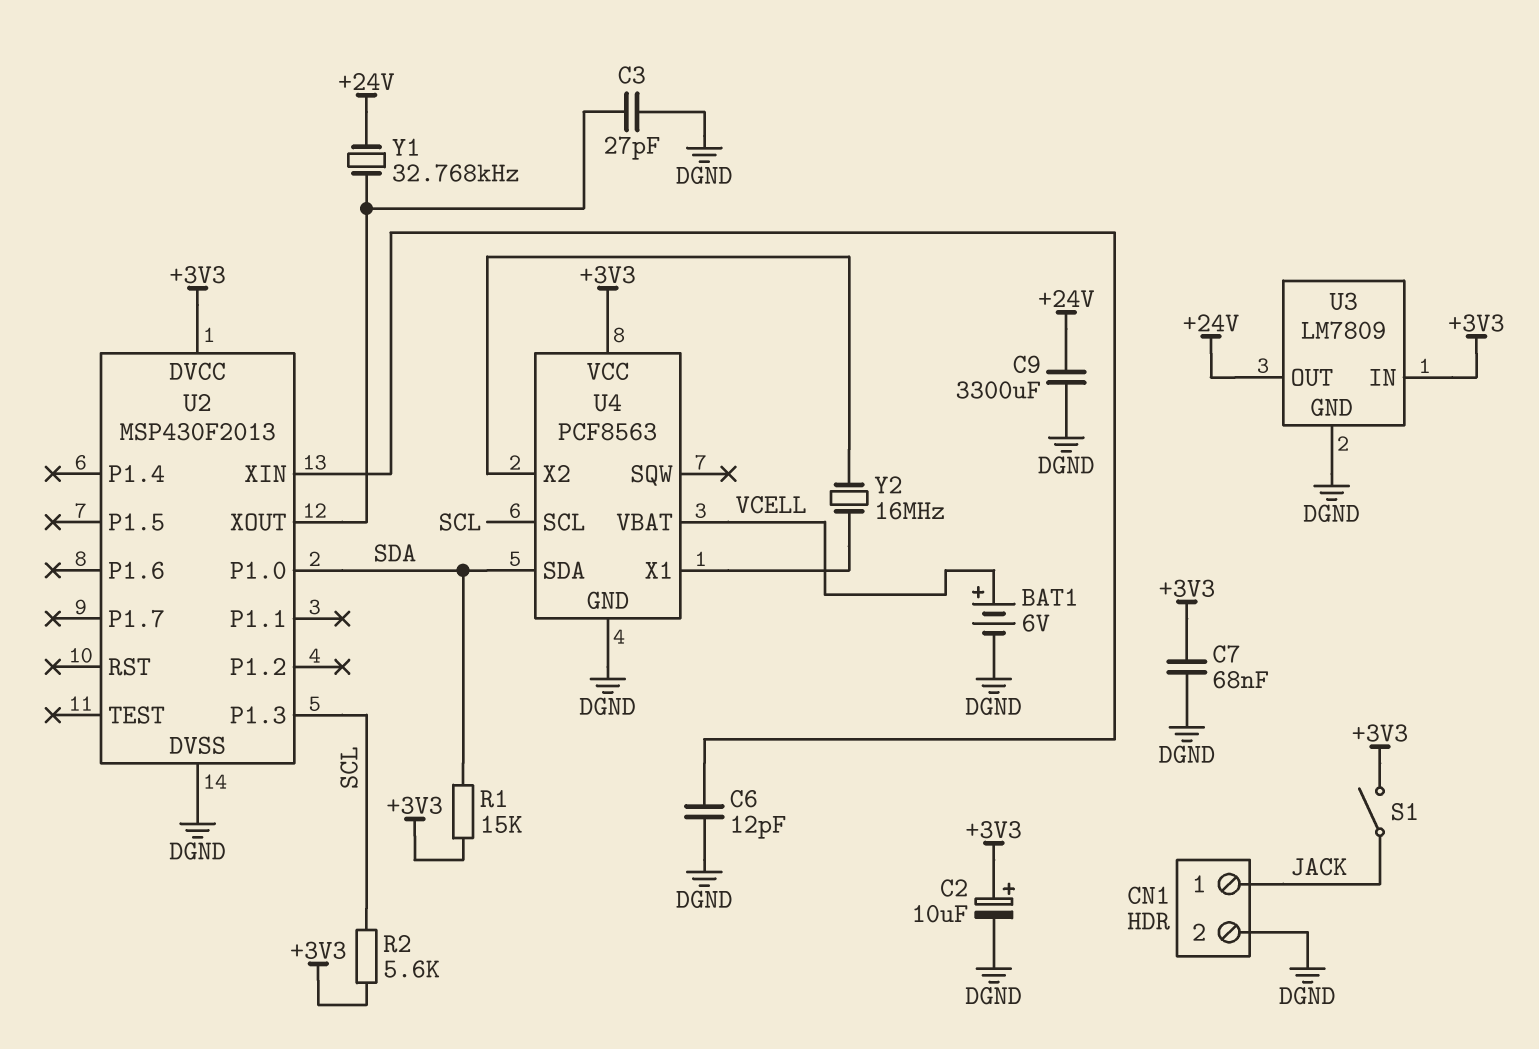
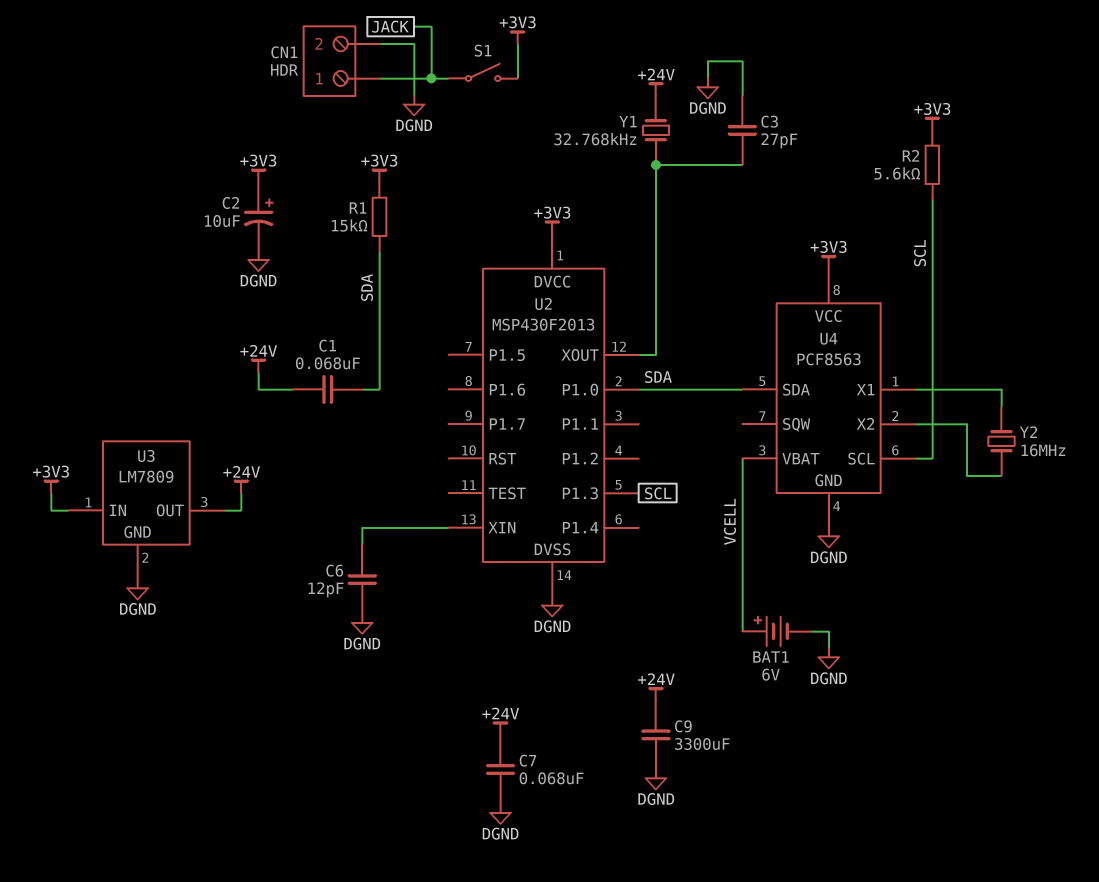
C1: none -> 68nF (+24V, SDA)
C7: 68nF (+3V3, DGND) -> 68nF (+24V, DGND)

